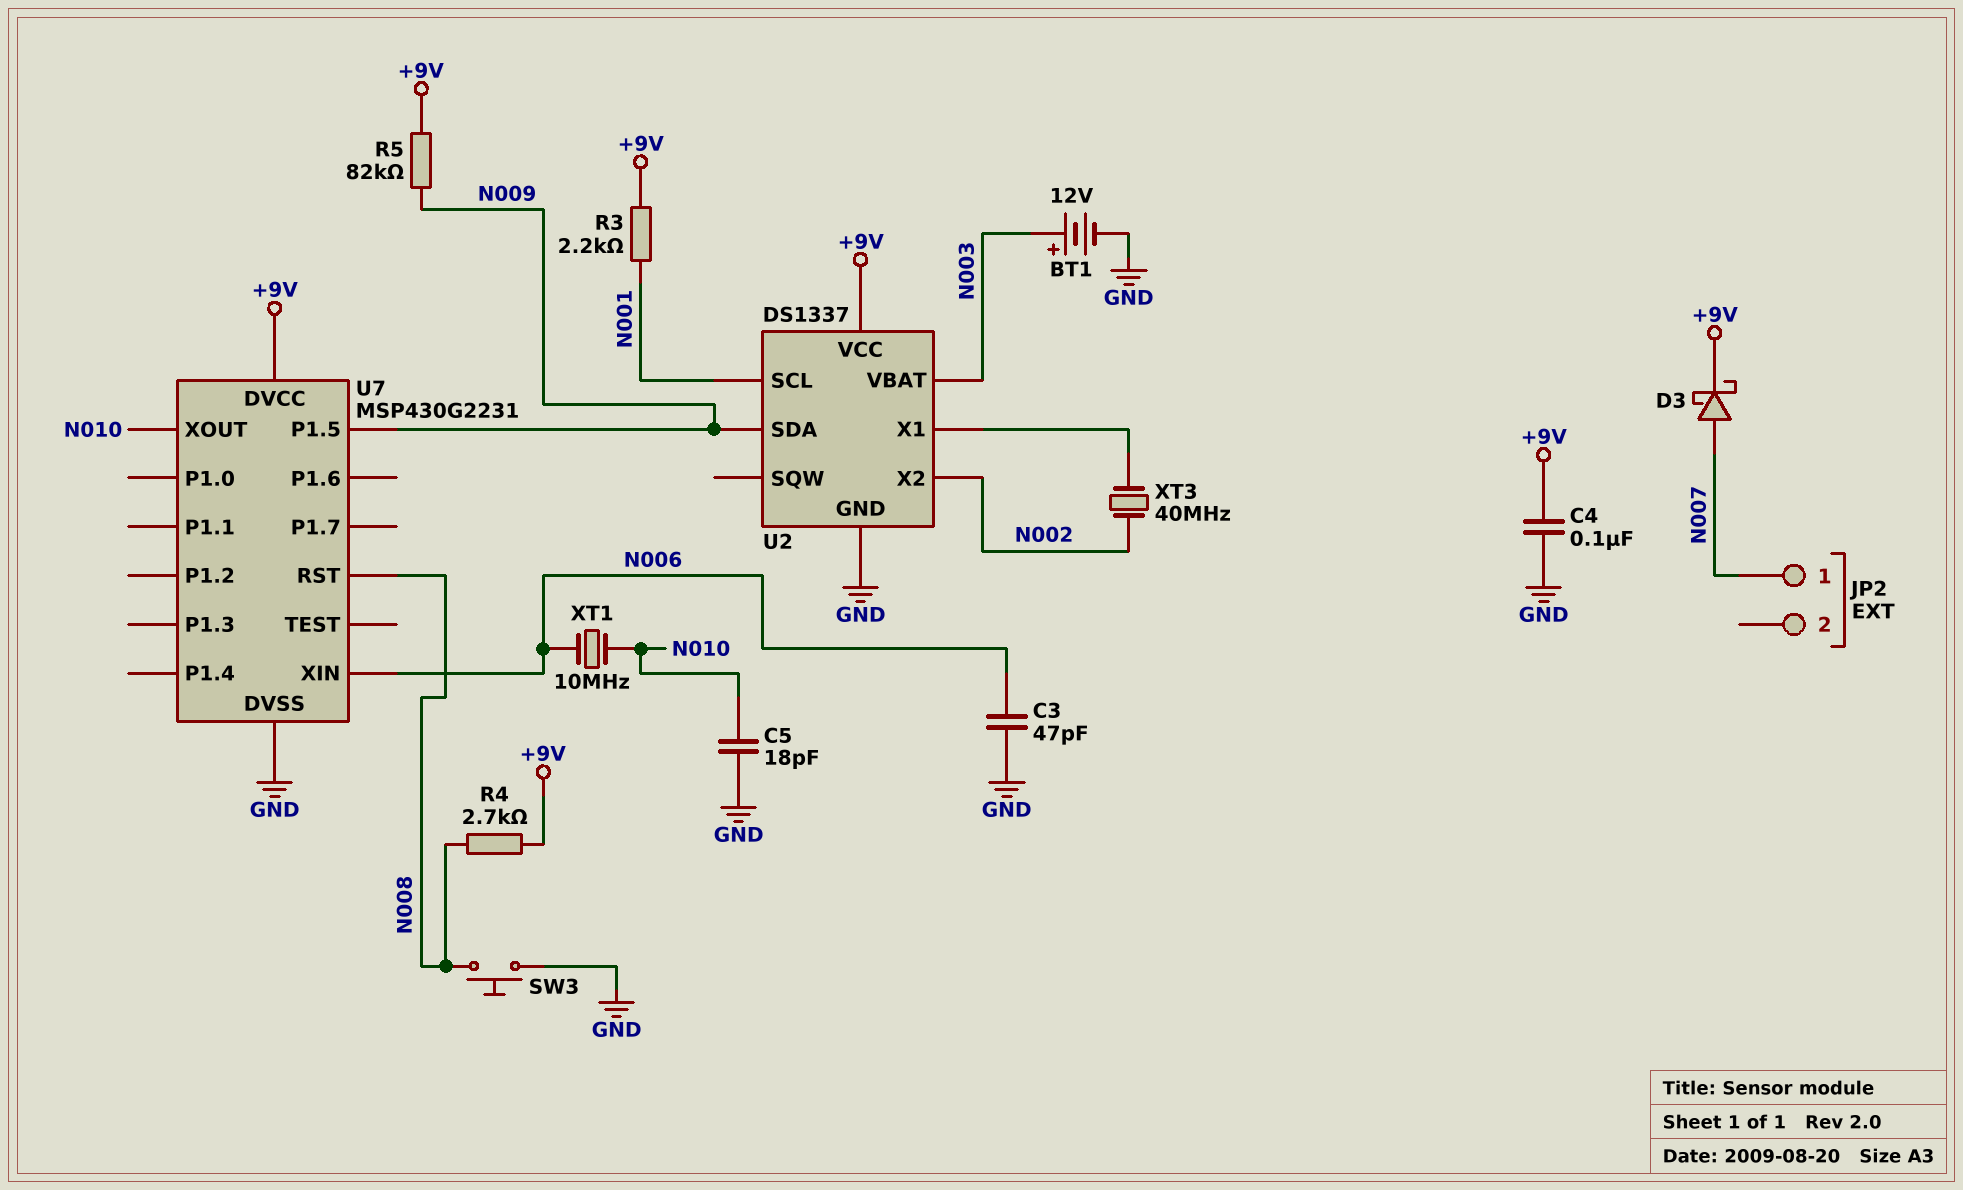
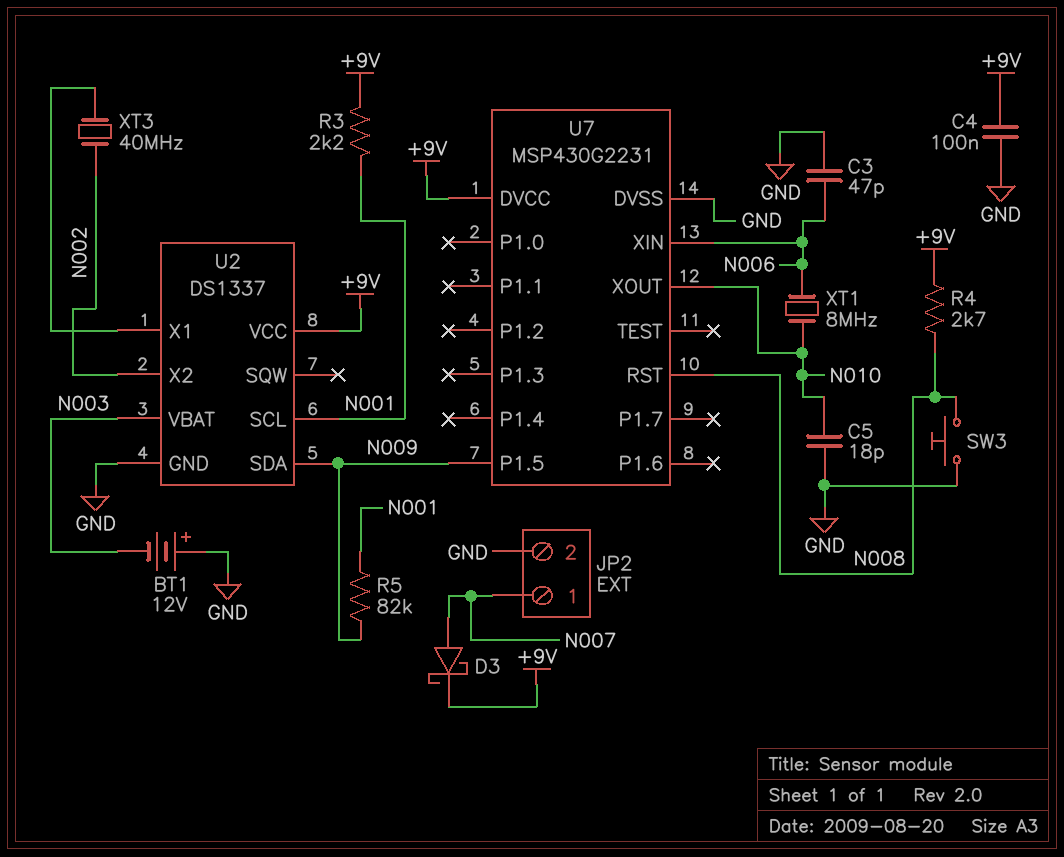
BT1: 12V (plus N003, minus GND) -> 12V (plus GND, minus N003)
JP2 pin 2: none -> GND
R5: 82k (+9V, N009) -> 82k (N001, N009)
XT1: 10MHz (N006, N010) -> 8MHz (N006, N010)

